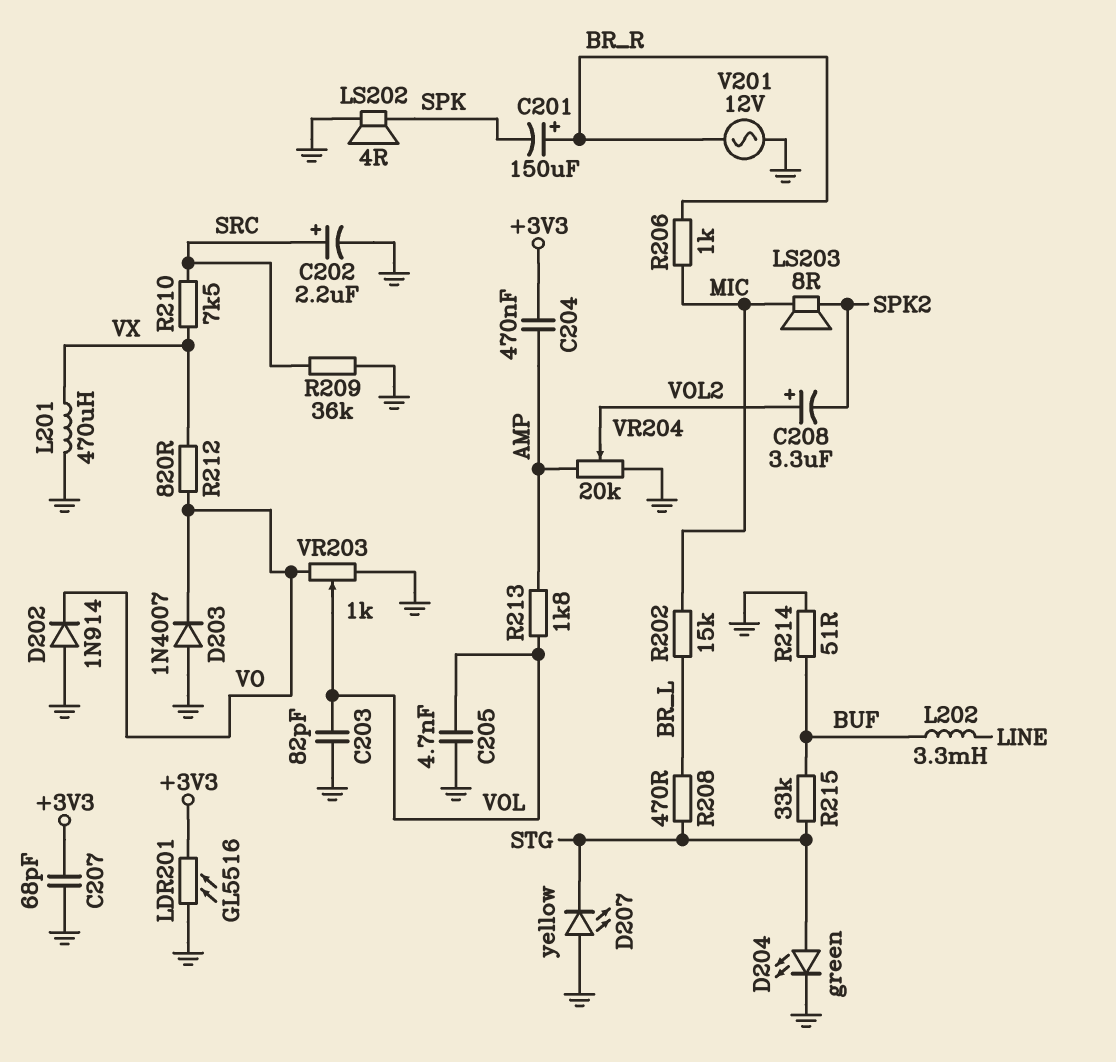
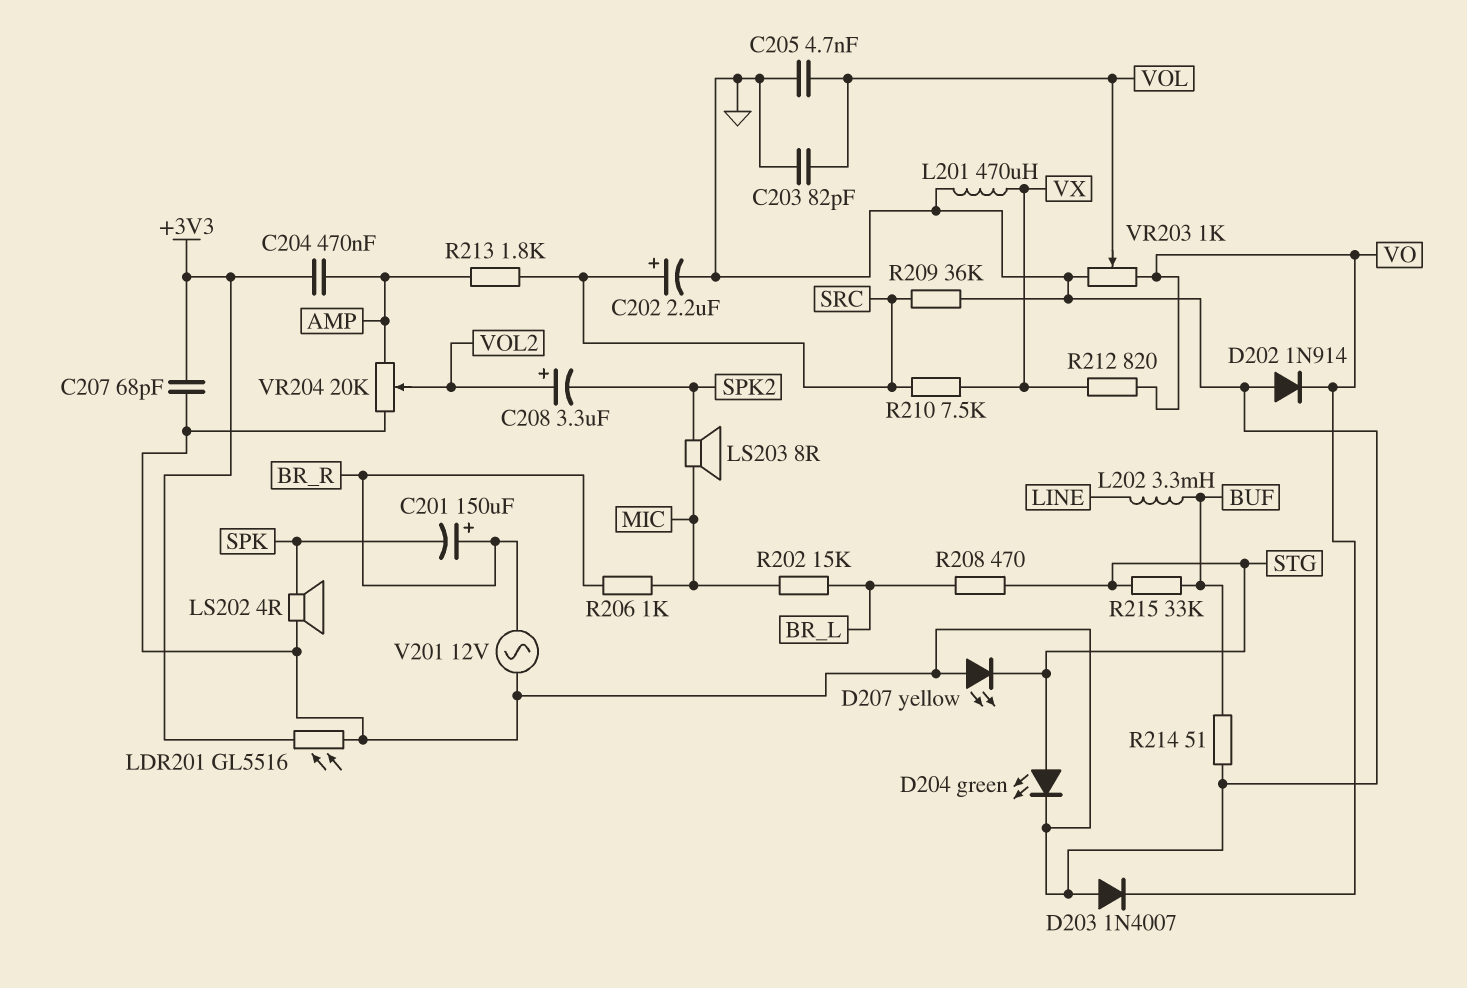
R213: 1.8k (AMP, VOL) -> 1.8k (AMP, SRC)

